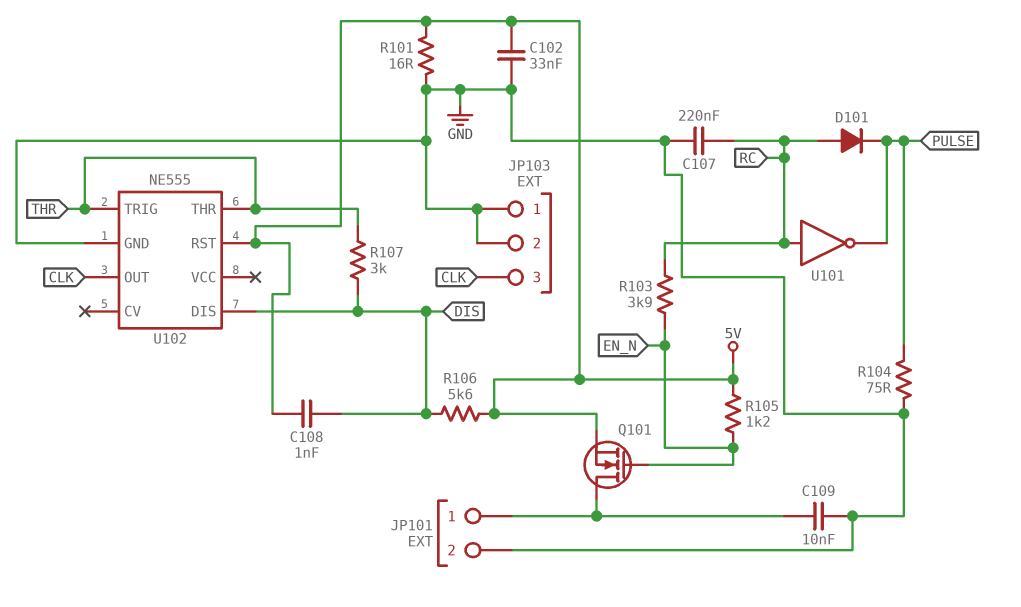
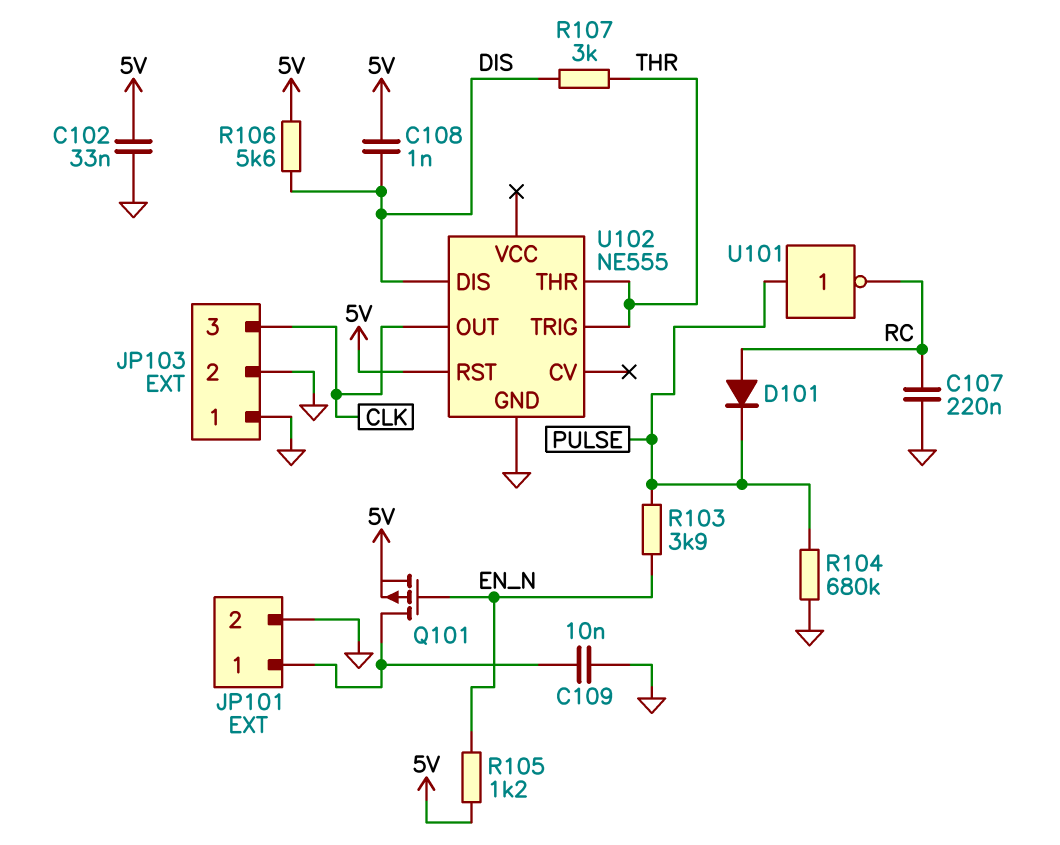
Q101: NMOS (G EN_N, D JP101/1, S 5V) -> PMOS (G EN_N, D JP101/1, S 5V)
R101: 16 (5V, GND) -> none
R103: 3.9k (EN_N, RC) -> 3.9k (EN_N, PULSE)
R104: 75 (GND, PULSE) -> 680k (GND, PULSE)
U101: NOT (in RC, out PULSE) -> NOT (in PULSE, out RC)

